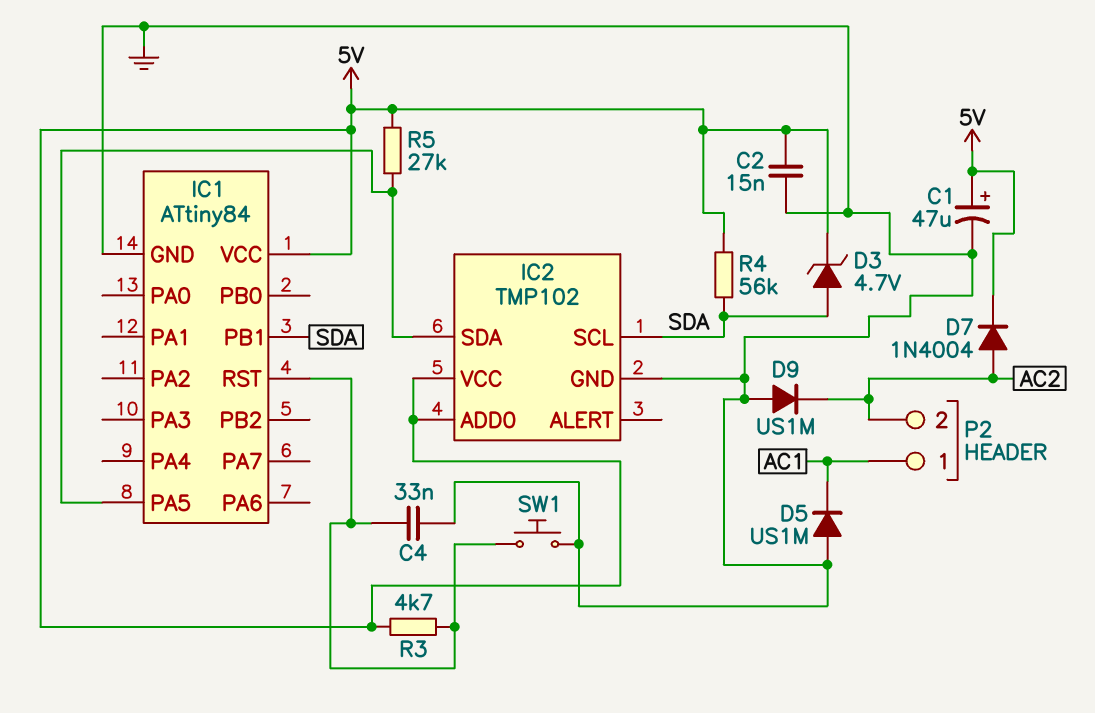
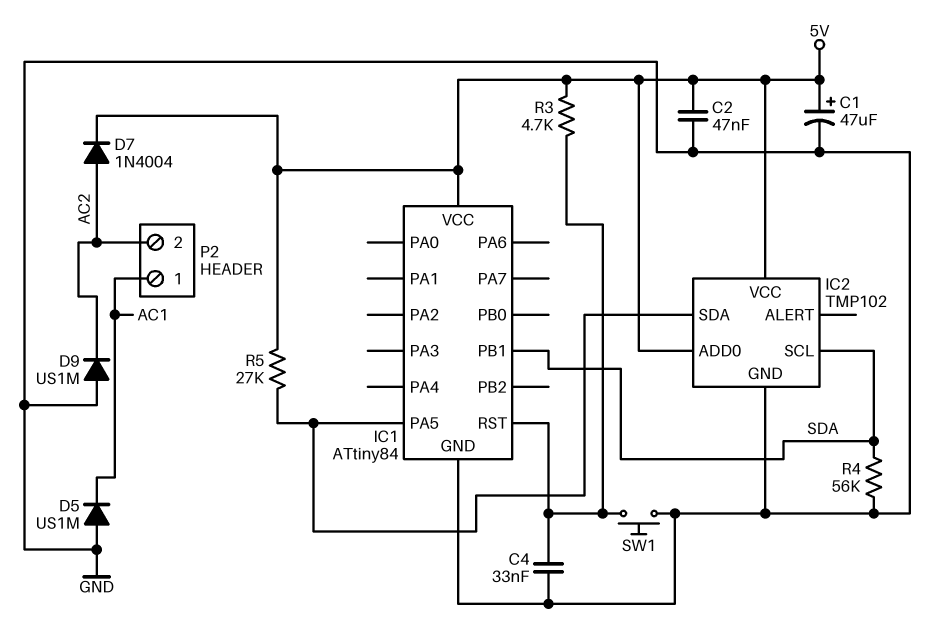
C2: 15nF (5V, GND) -> 47nF (5V, GND)
D3: zener 4.7V (A SDA, K 5V) -> none
R4: 56k (5V, SDA) -> 56k (GND, SDA)

